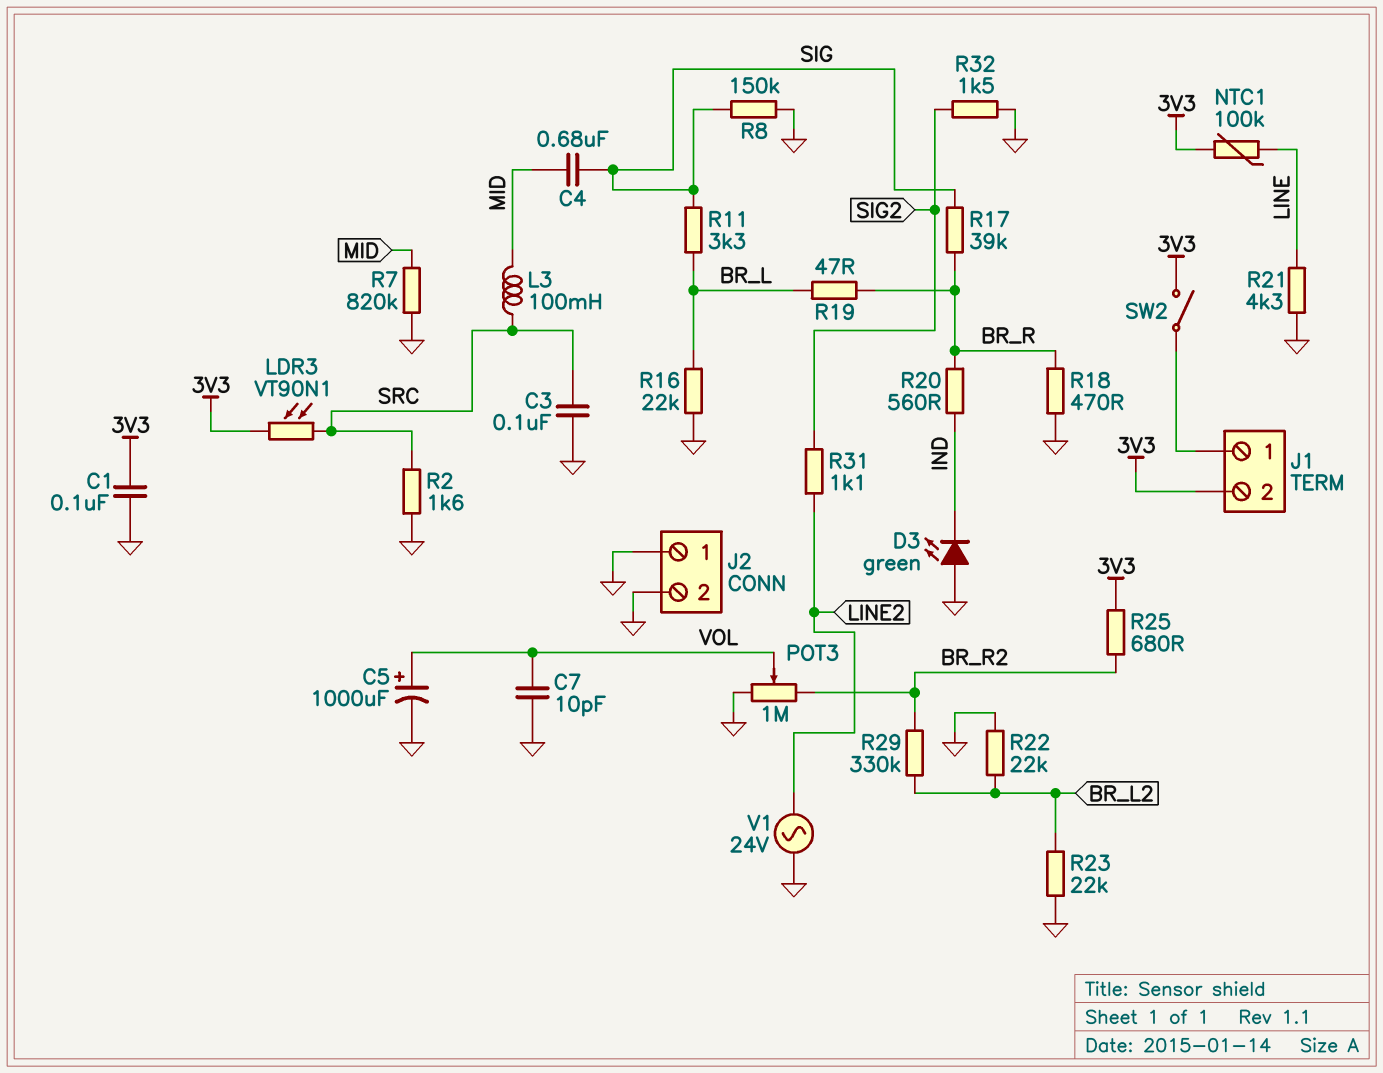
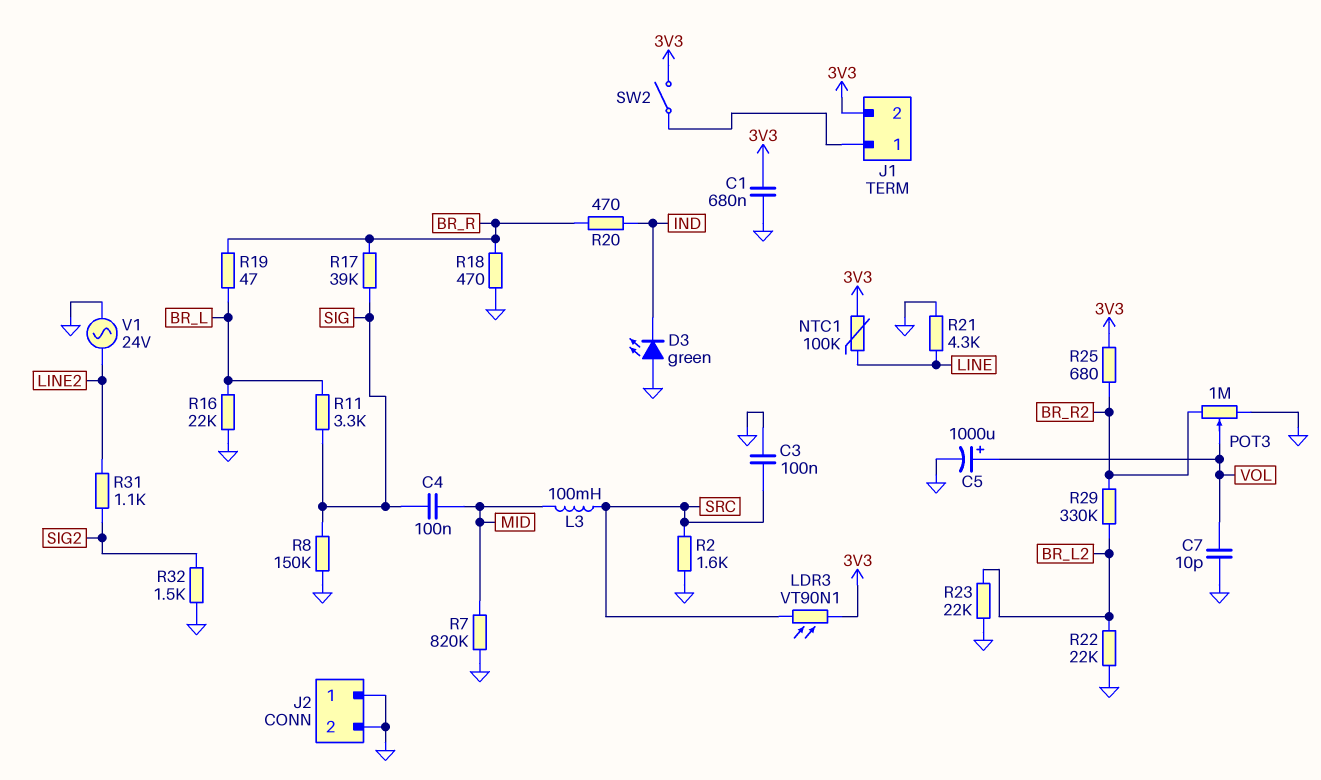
C1: 100nF (3V3, GND) -> 680nF (3V3, GND)
C4: 680nF (MID, SIG) -> 100nF (MID, SIG)
R20: 560 (BR_R, IND) -> 470 (BR_R, IND)

